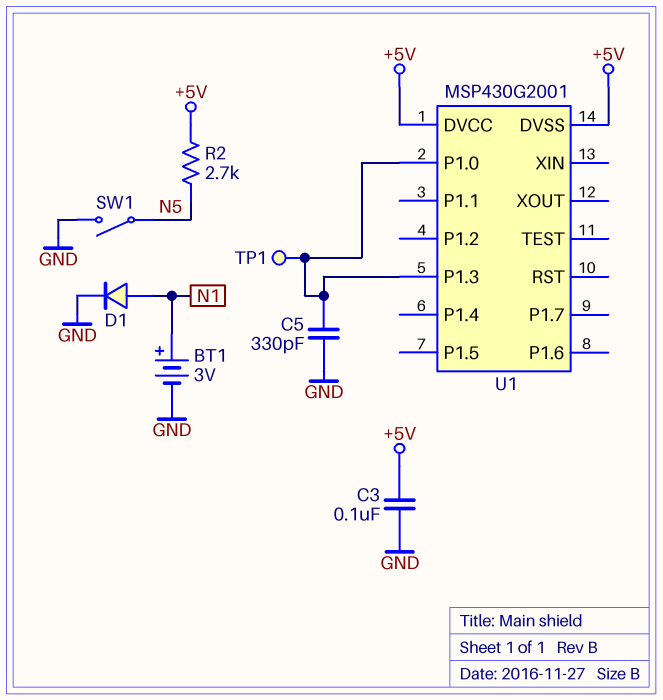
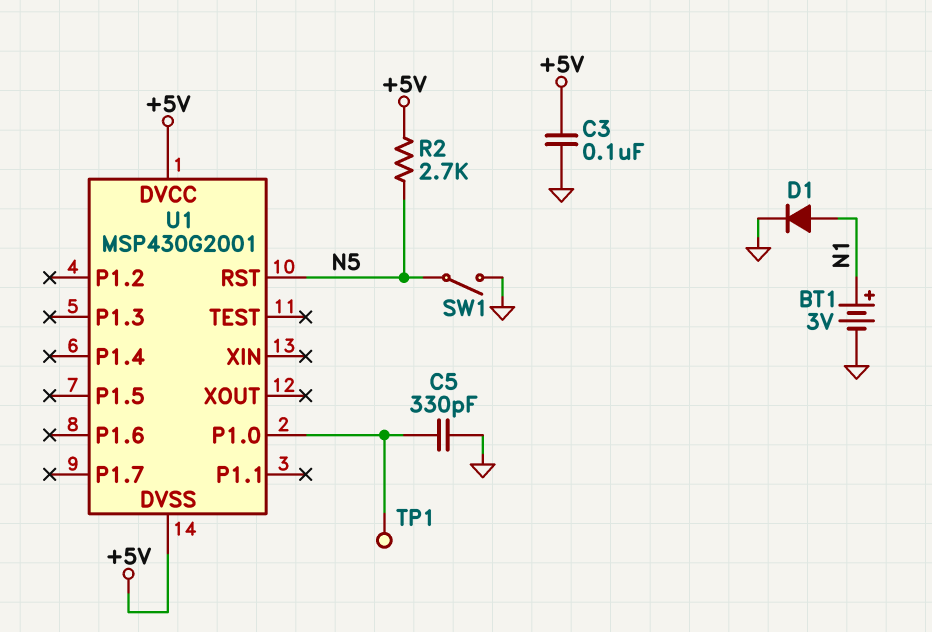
U1 pin P1.3: U1/P1.0 -> none
U1 pin RST: none -> N5

